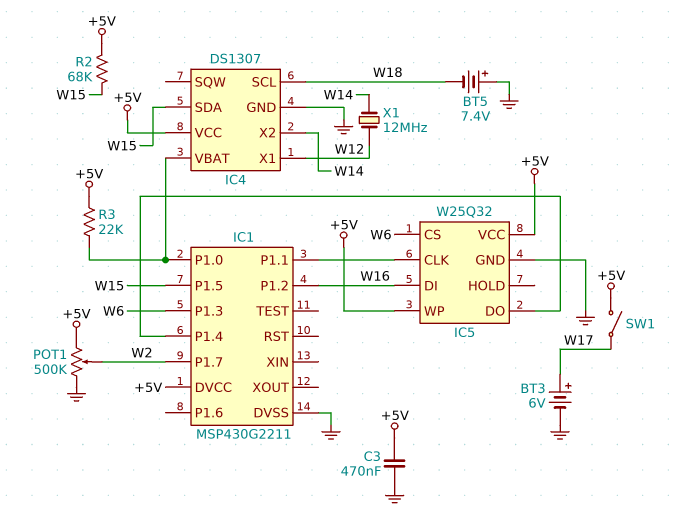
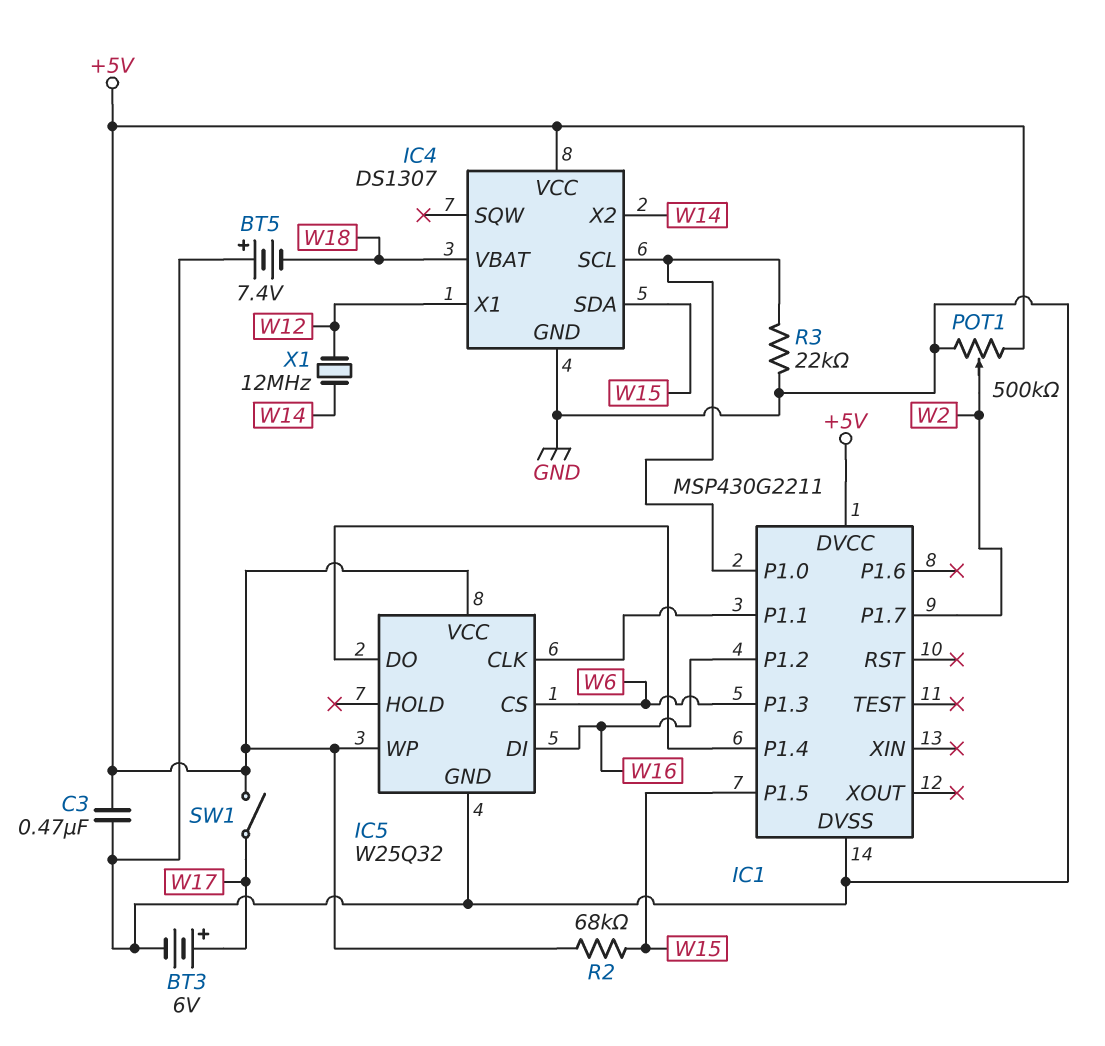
IC4 pin SCL: W18 -> IC1/P1.0
IC4 pin VBAT: IC1/P1.0 -> W18
R3: 22k (+5V, IC1/P1.0) -> 22k (GND, IC1/P1.0)

